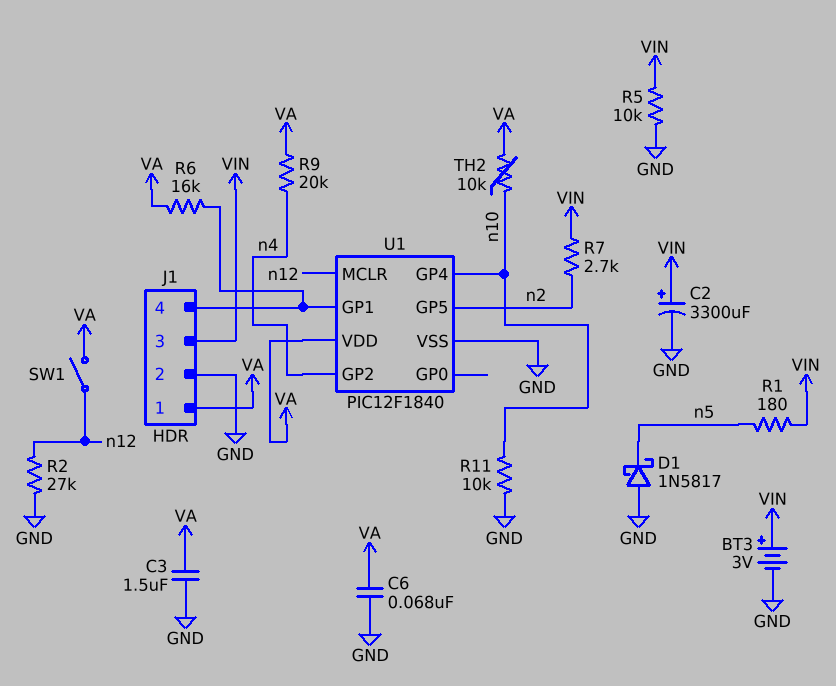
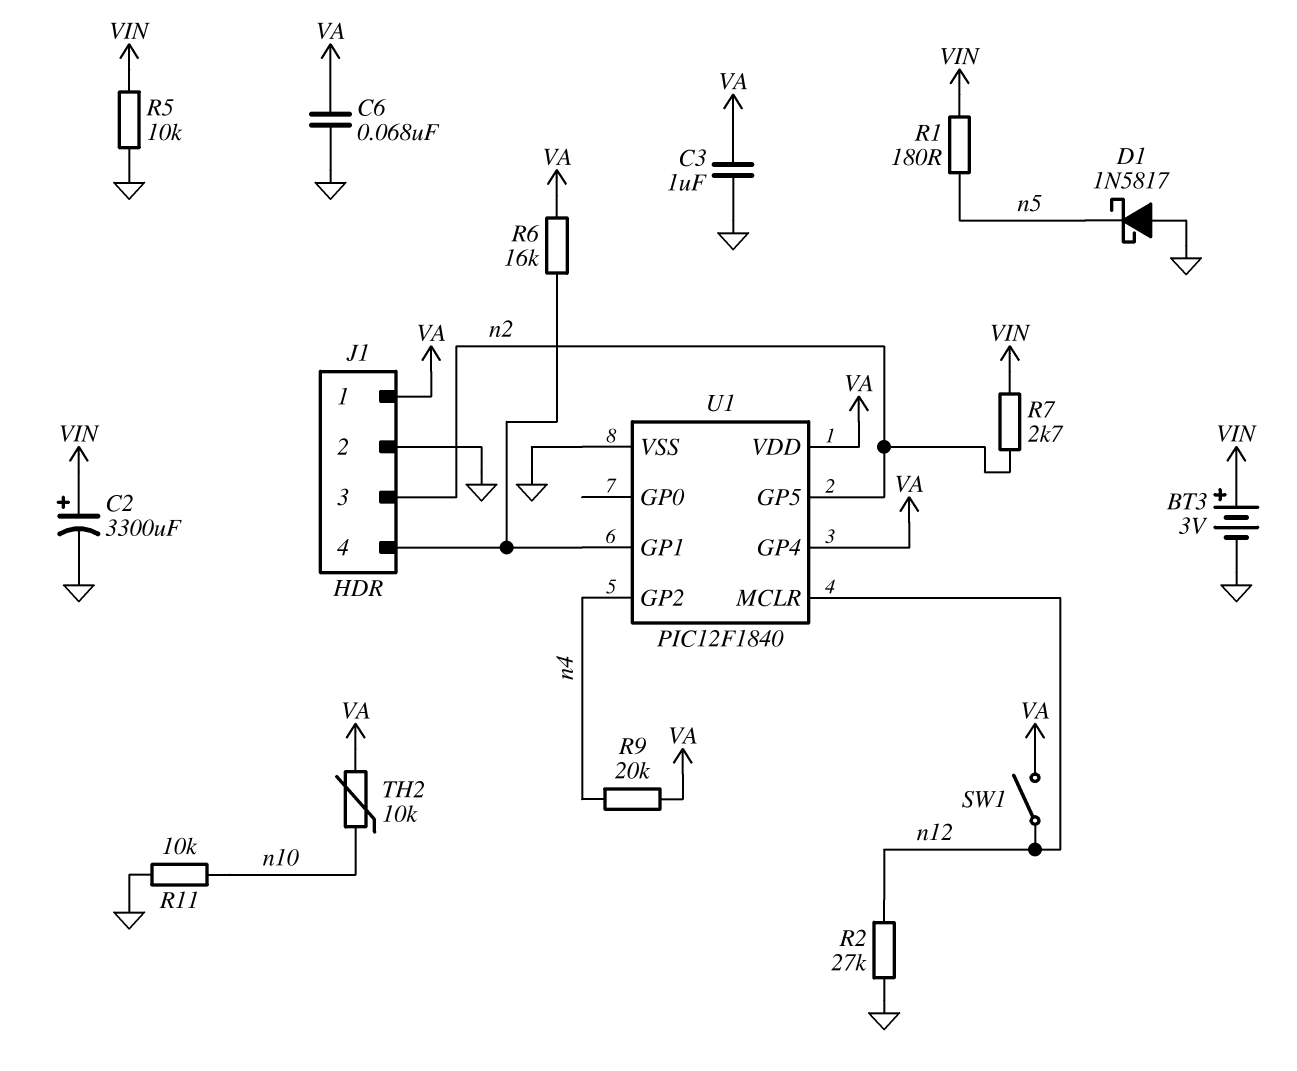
C3: 1.5uF (GND, VA) -> 1uF (GND, VA)
J1 pin 3: VIN -> n2
U1 pin GP4: n10 -> VA

